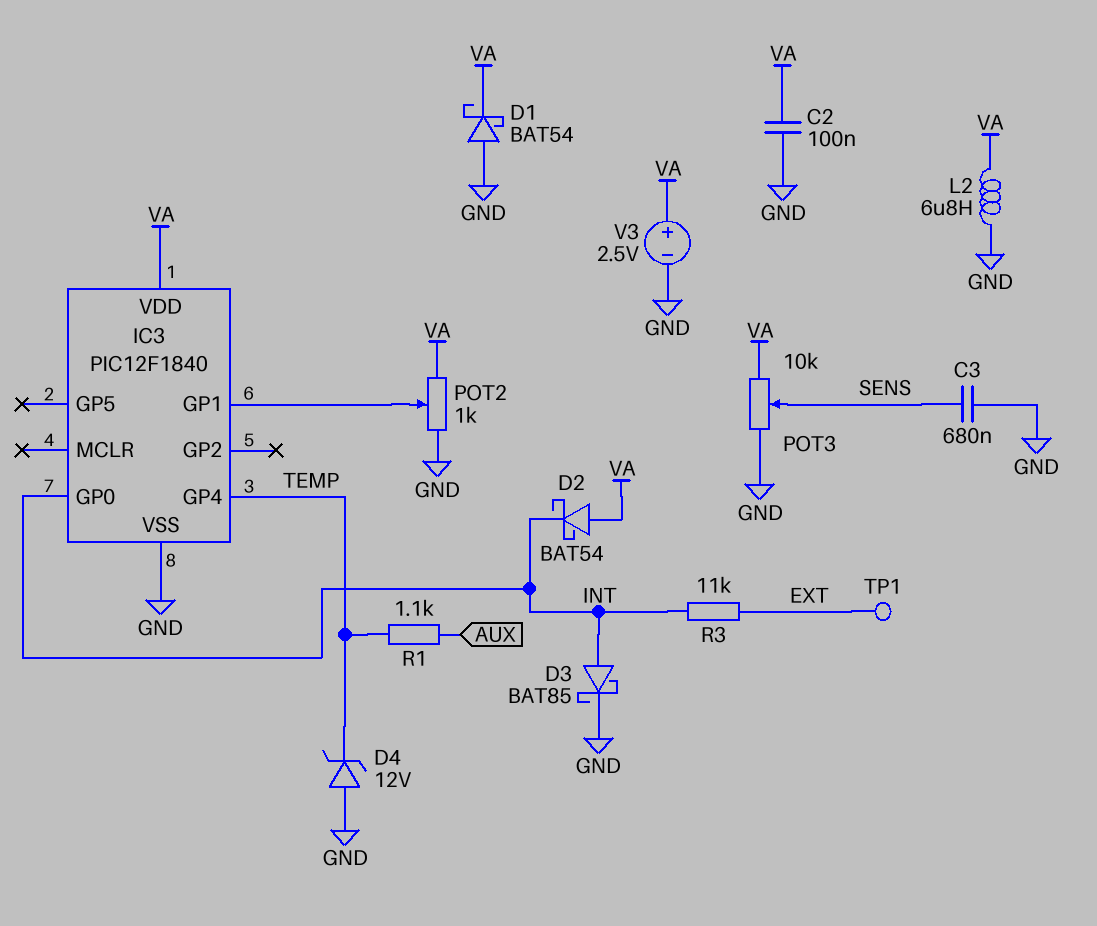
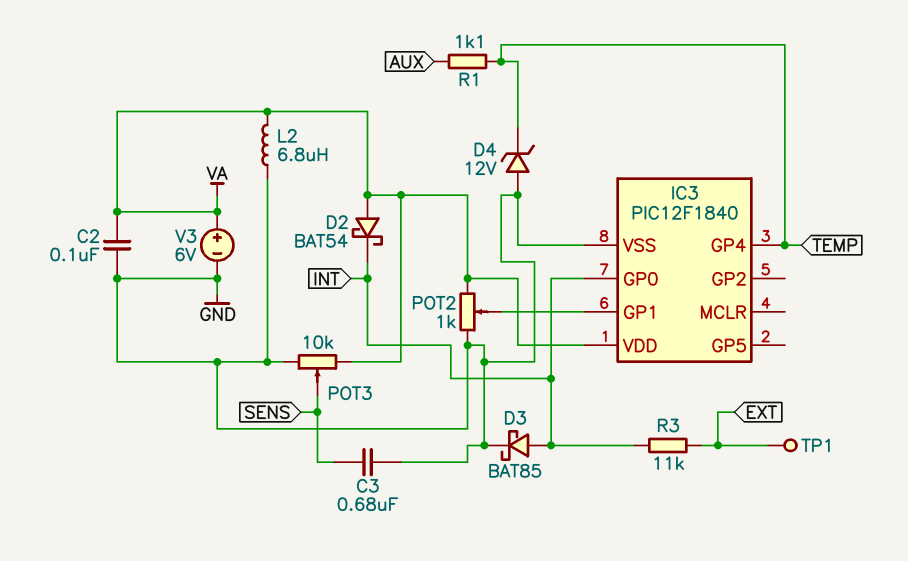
D1: schottky BAT54 (A GND, K VA) -> none
V3: 2.5V (plus VA, minus GND) -> 6V (plus VA, minus GND)

